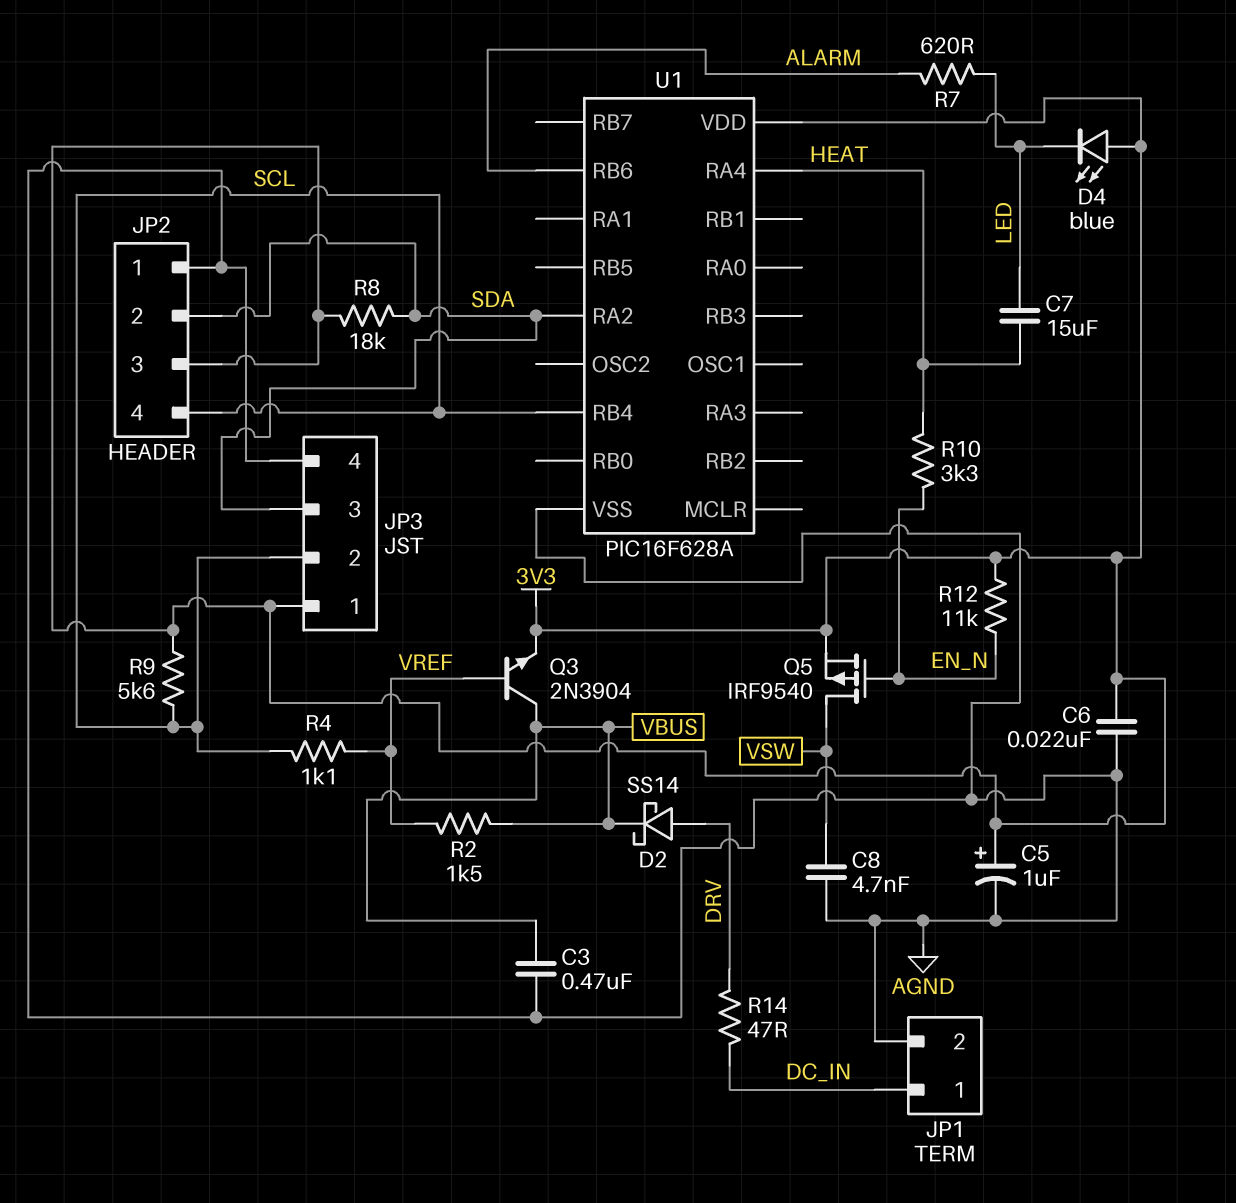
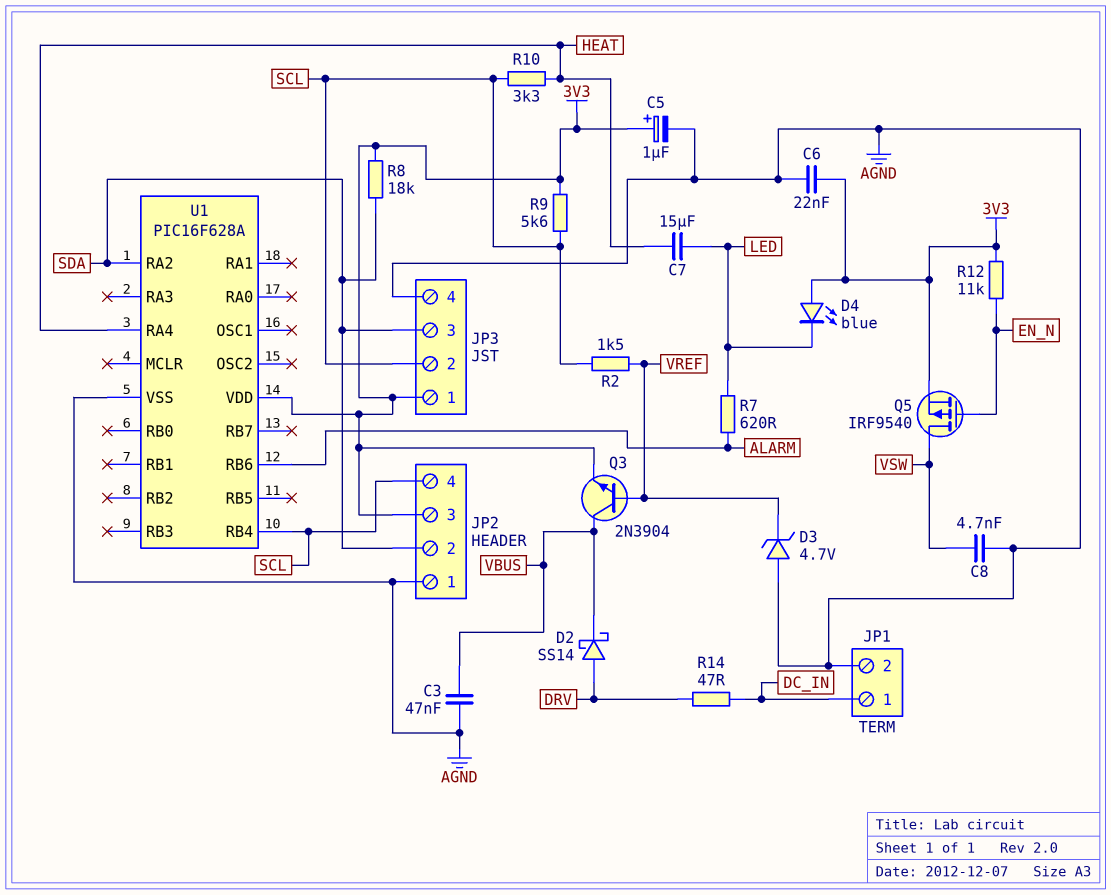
C3: 470nF (AGND, VBUS) -> 47nF (AGND, VBUS)
D3: none -> zener 4.7V (A AGND, K VREF)
R2: 1.5k (VBUS, VREF) -> 1.5k (SCL, VREF)
R4: 1.1k (SCL, VREF) -> none
R10: 3.3k (EN_N, HEAT) -> 3.3k (HEAT, SCL)

